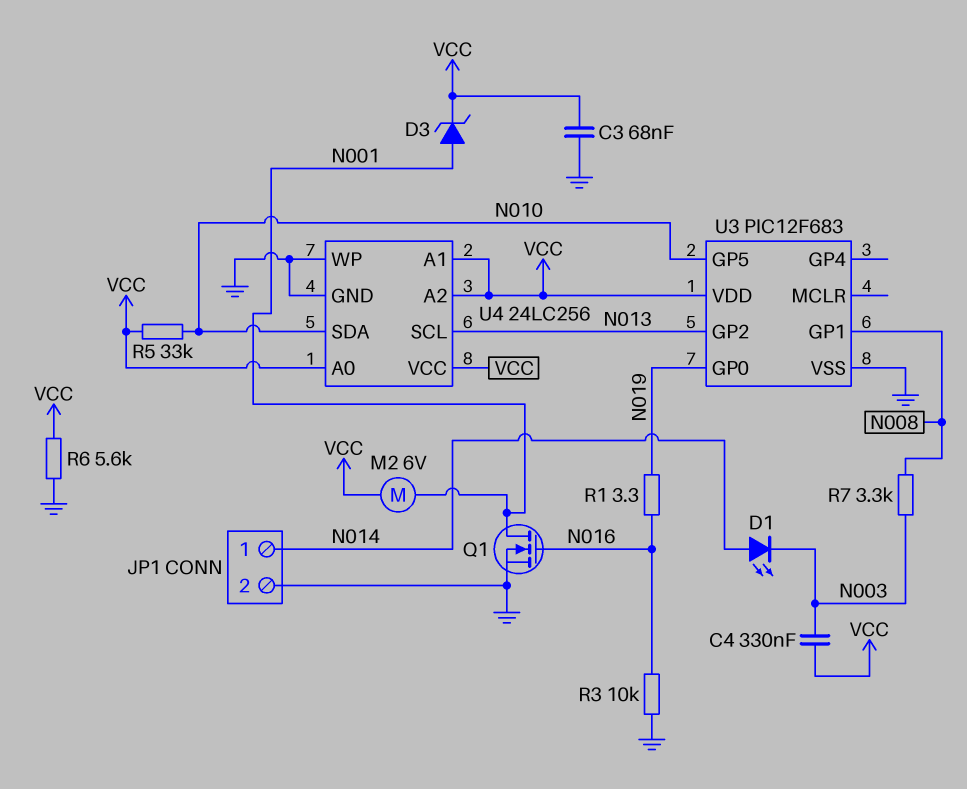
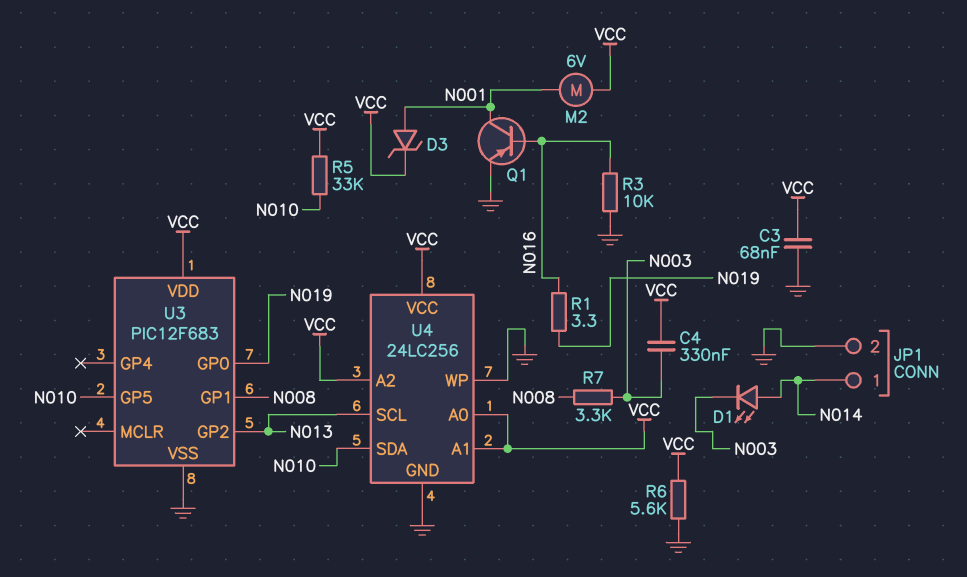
Q1: NMOS (G N016, D N001, S GND) -> PNP (B N016, C N001, E GND)

